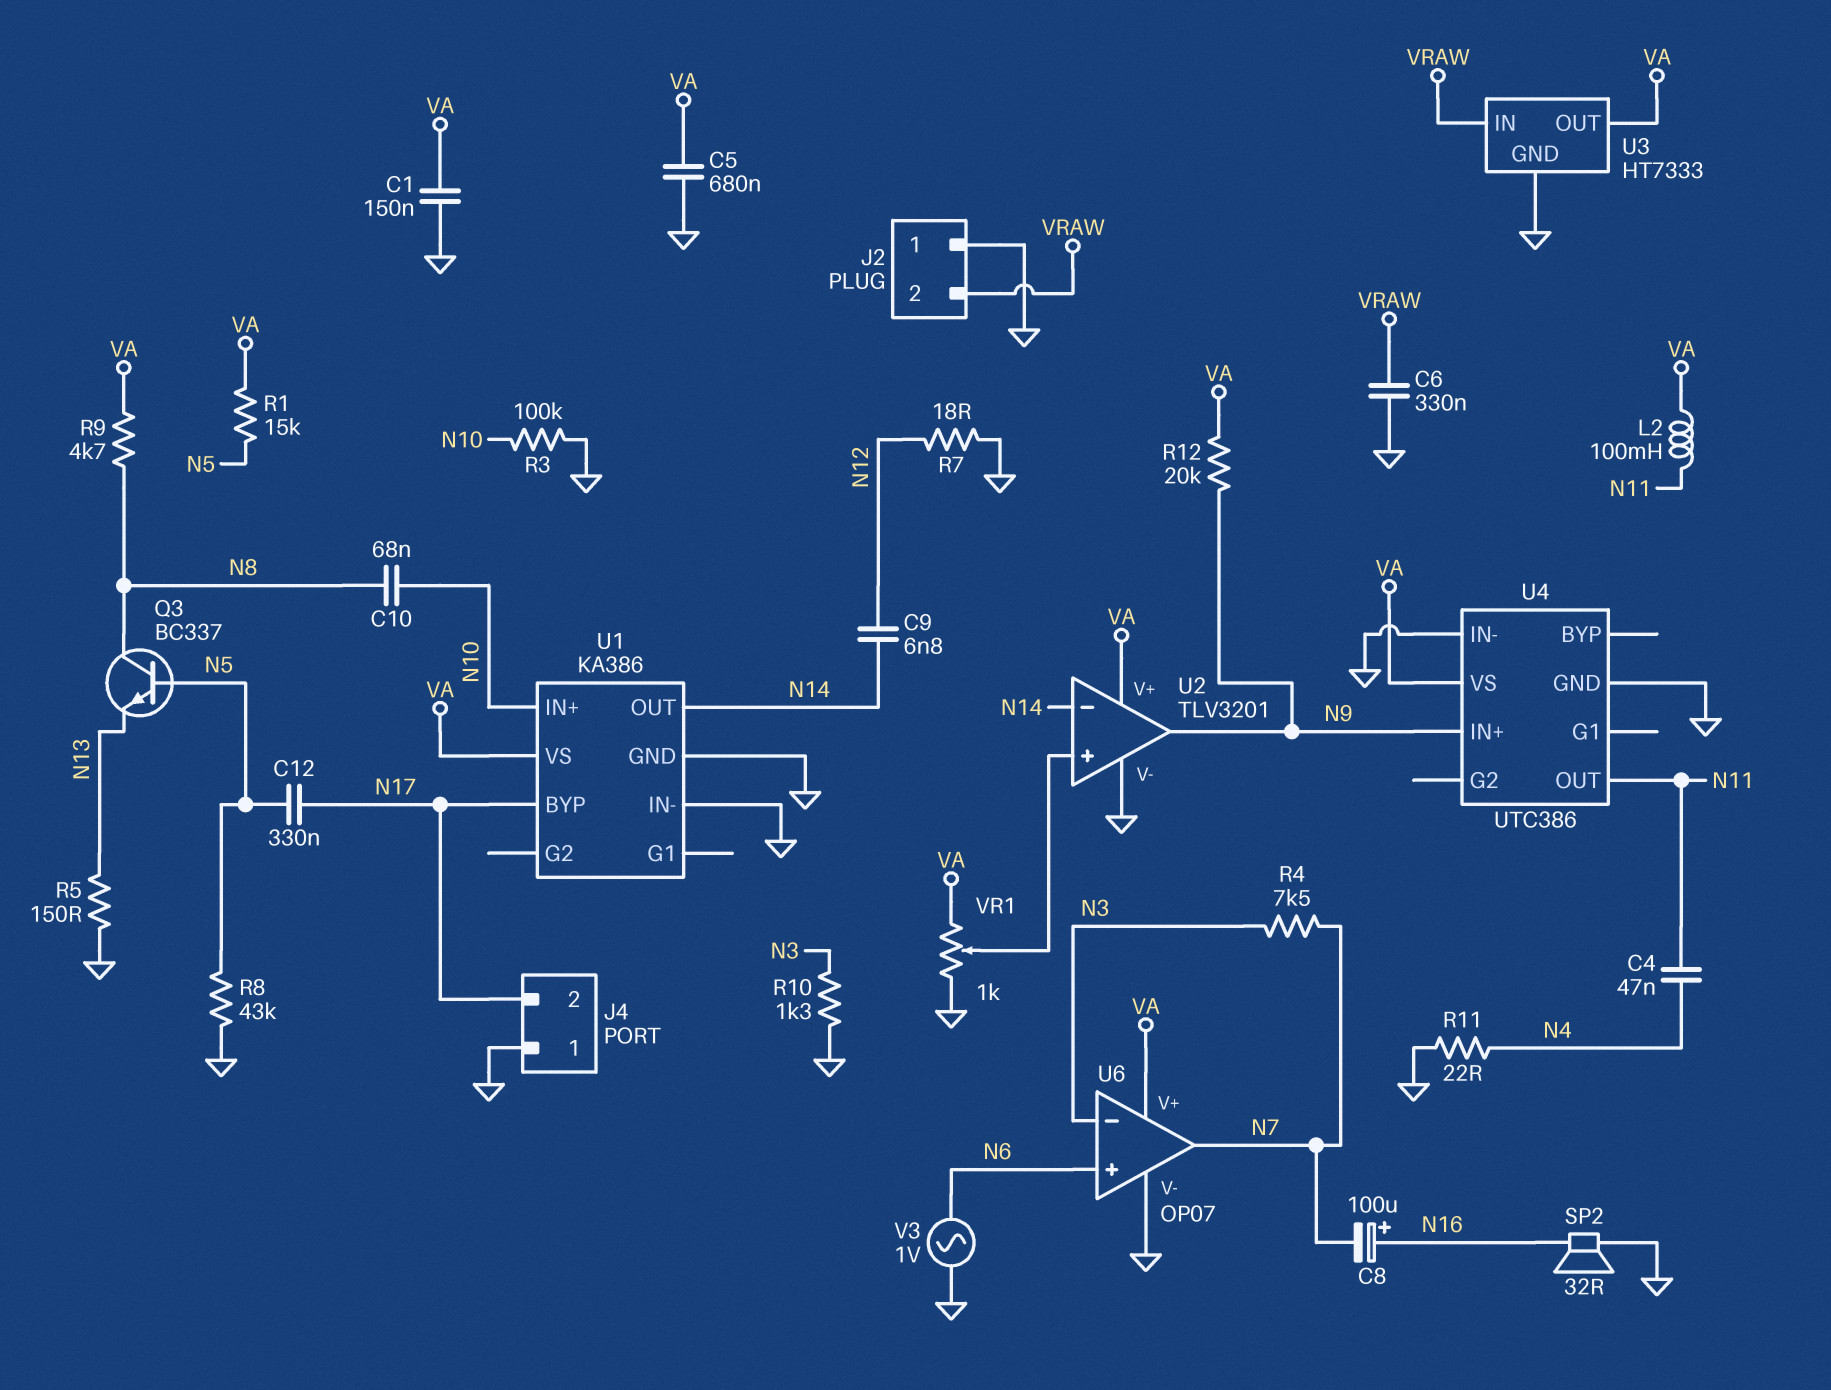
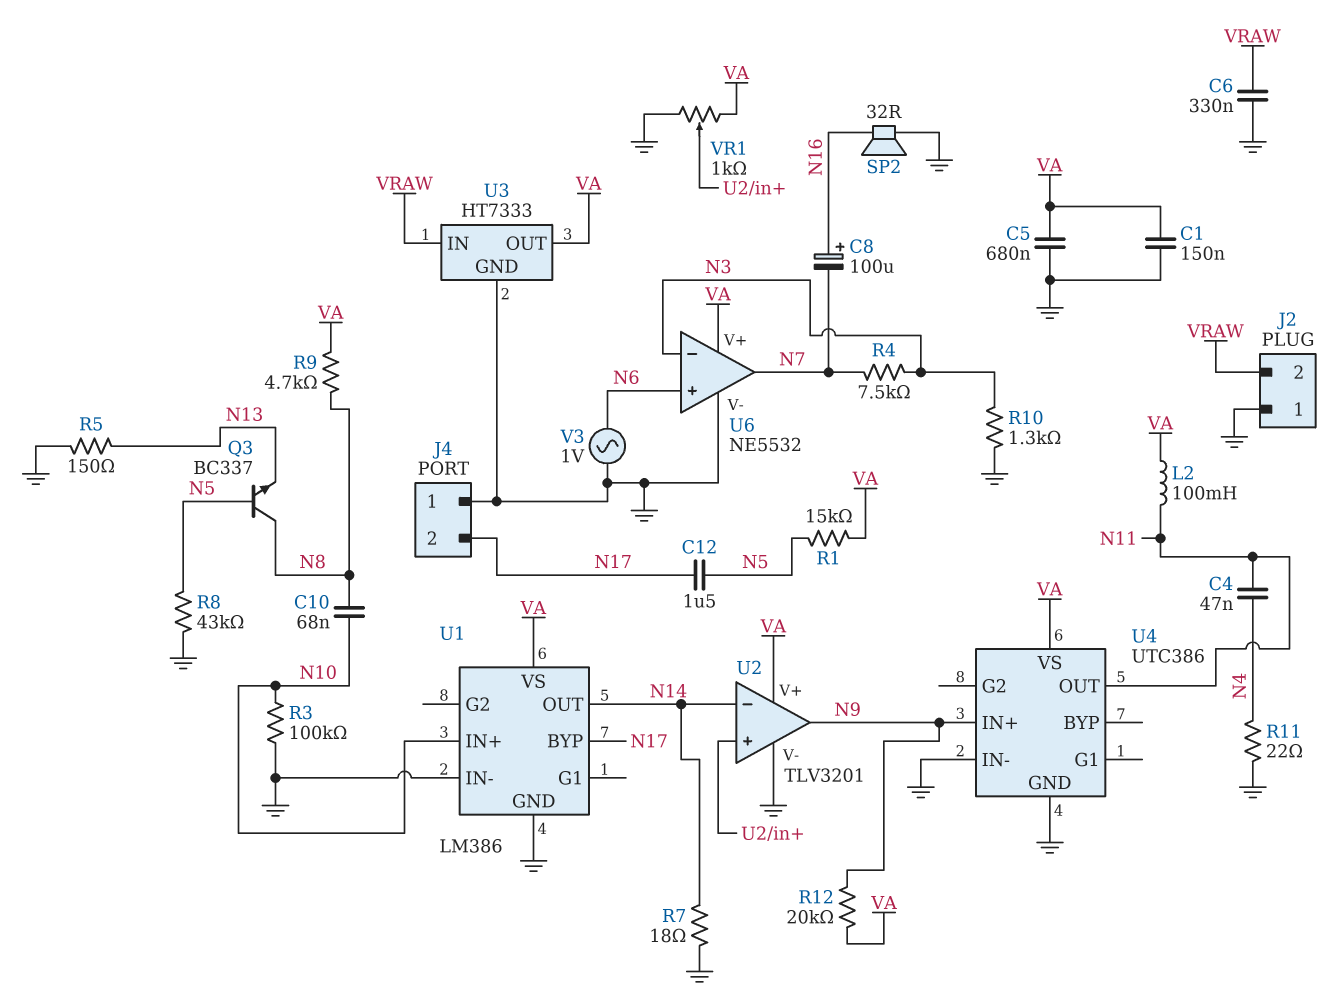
C9: 6.8nF (N12, N14) -> none
C12: 330nF (N5, N17) -> 1.5uF (N5, N17)
R7: 18 (GND, N12) -> 18 (GND, N14)
U1: KA386 -> LM386
U6: OP07 -> NE5532

